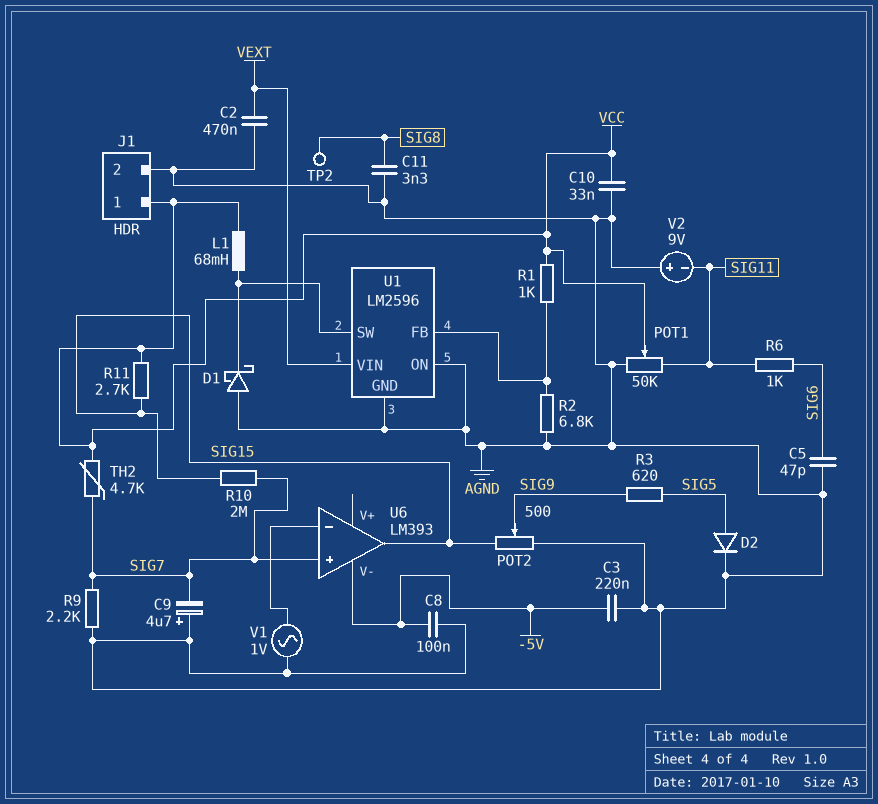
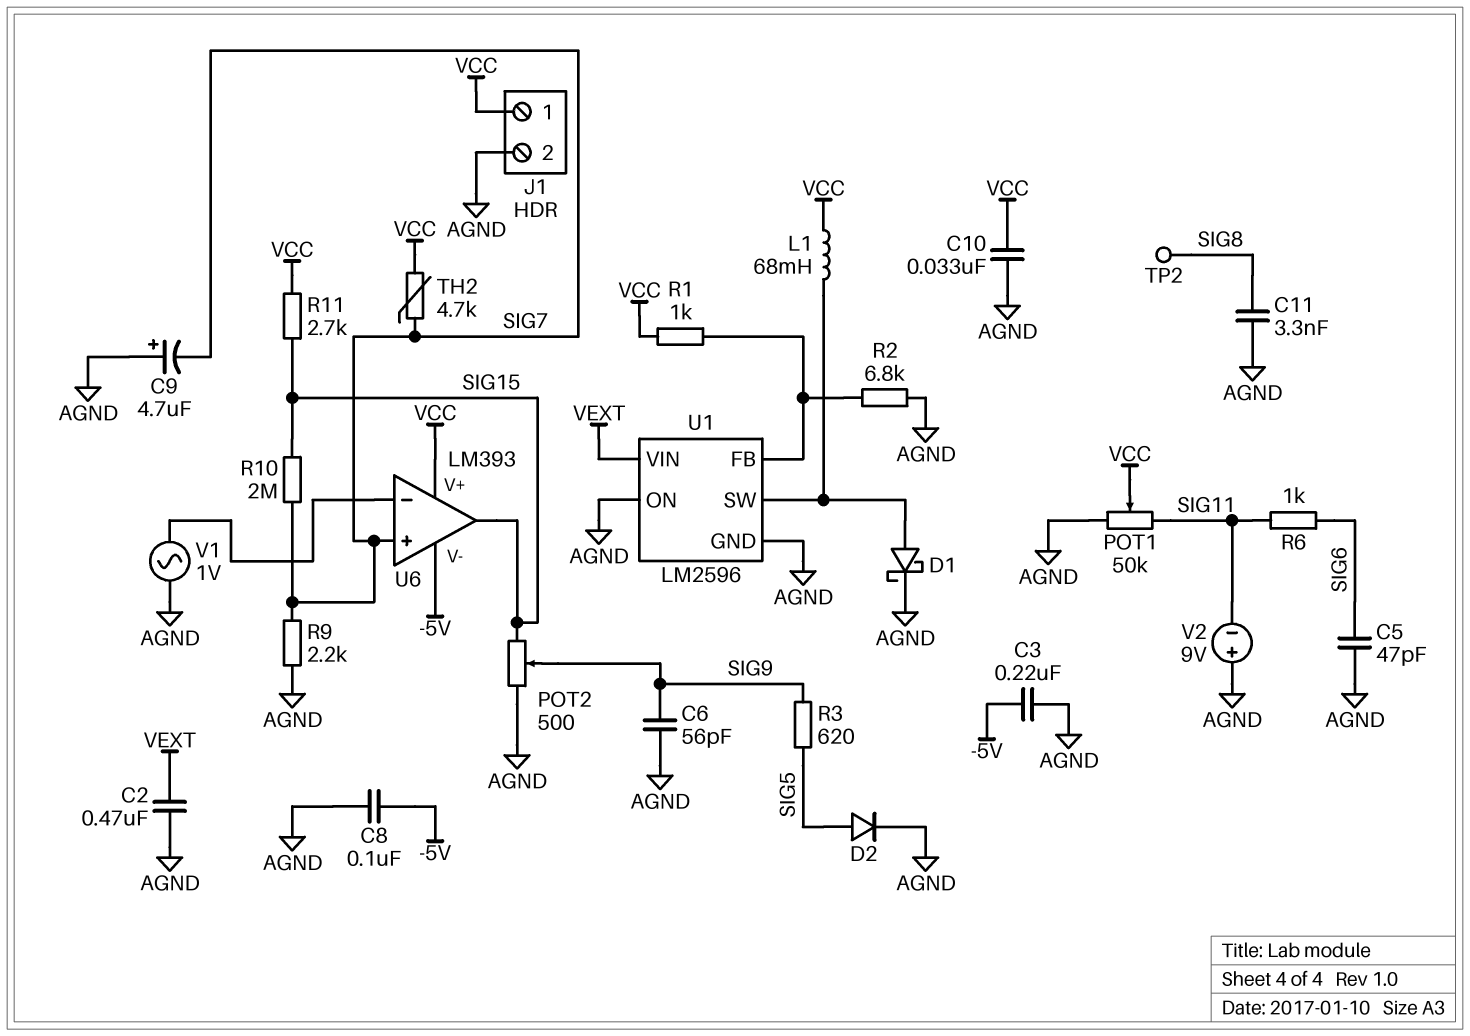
C6: none -> 56pF (AGND, SIG9)
D1: schottky (A AGND, K U1/SW) -> schottky (A U1/SW, K AGND)
U6 pin V+: none -> VCC

